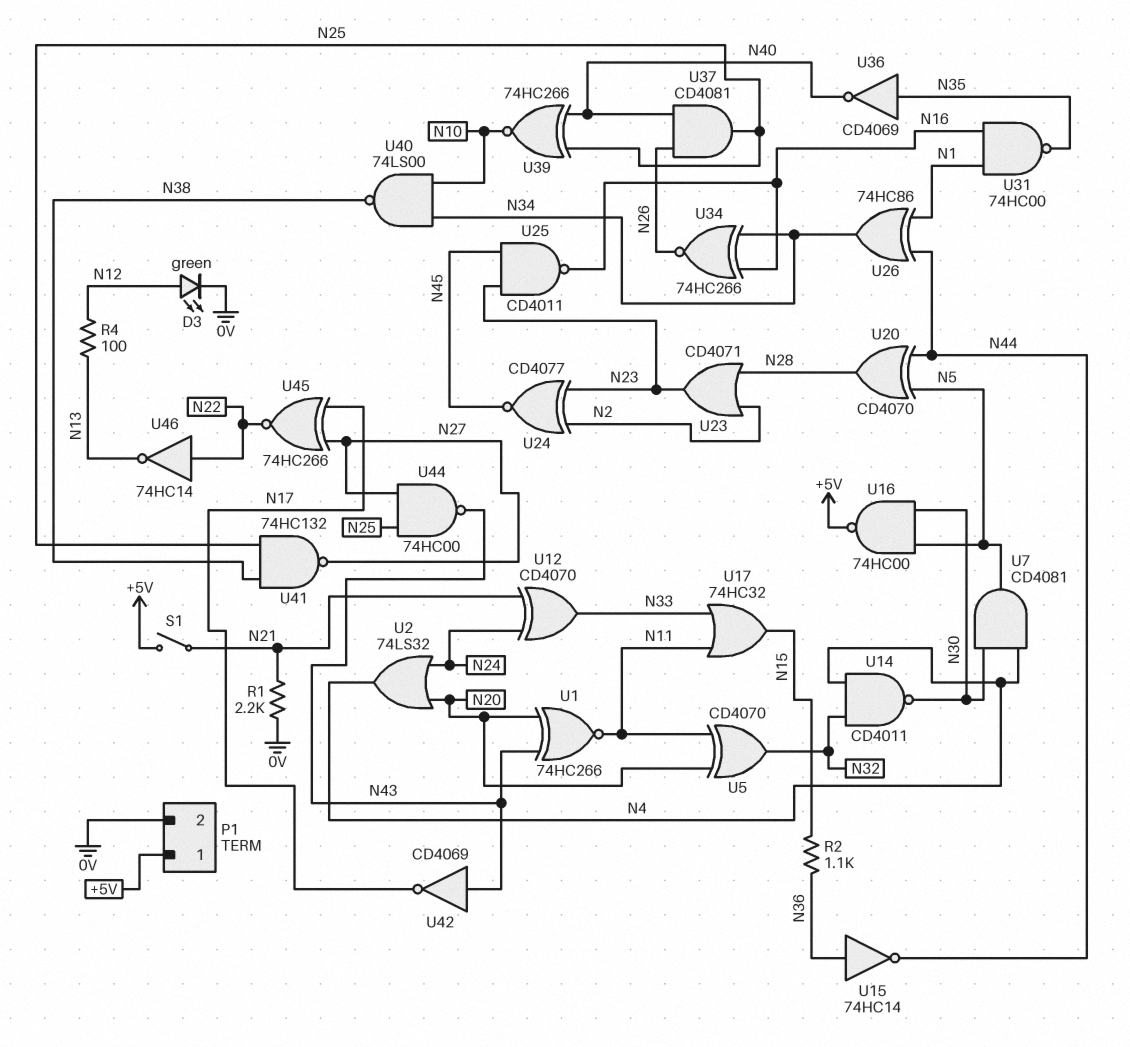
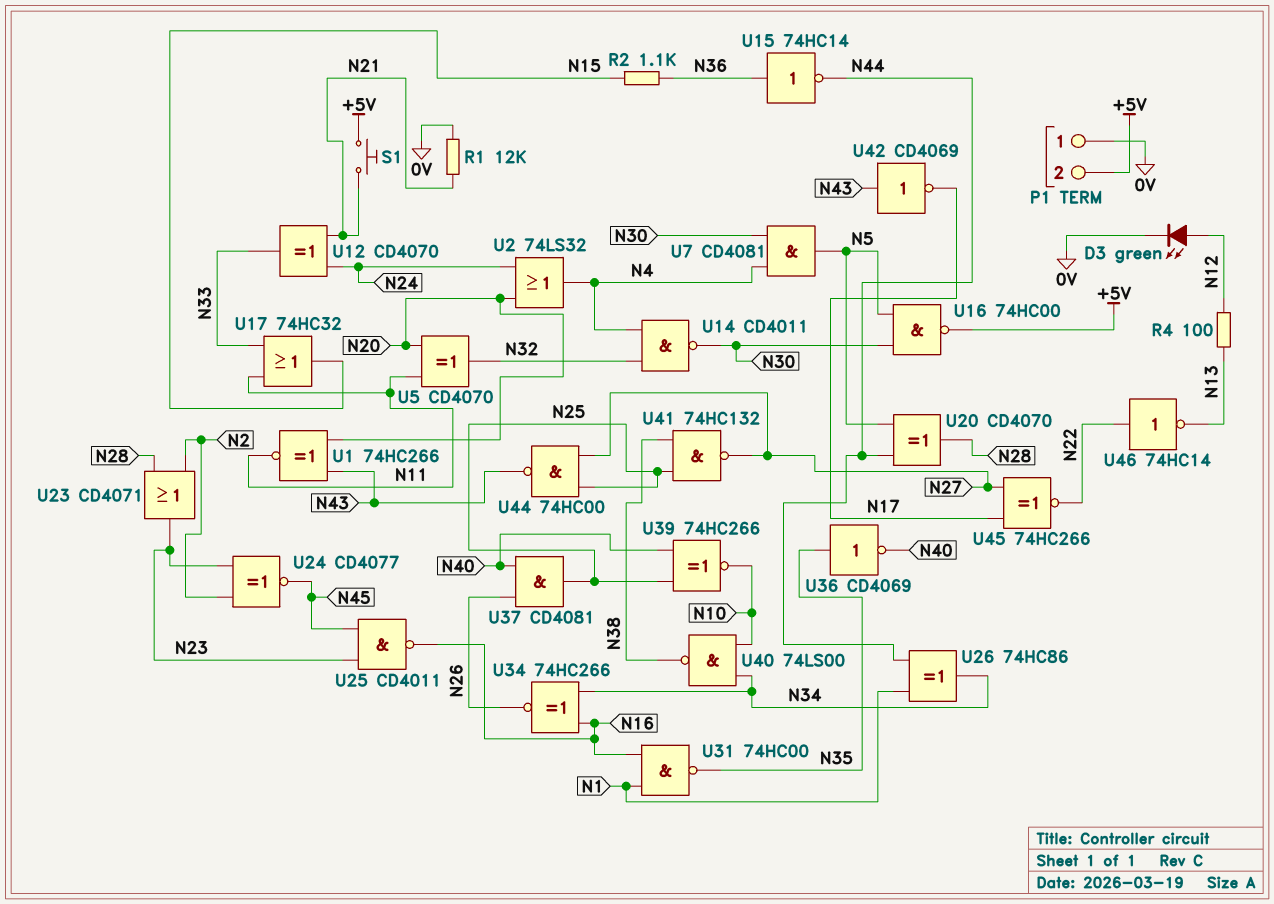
P1 pin 1: +5V -> 0V
P1 pin 2: 0V -> +5V
R1: 2.2k (0V, N21) -> 12k (0V, N21)
S1: switch (+5V, N21) -> button (+5V, N21)

